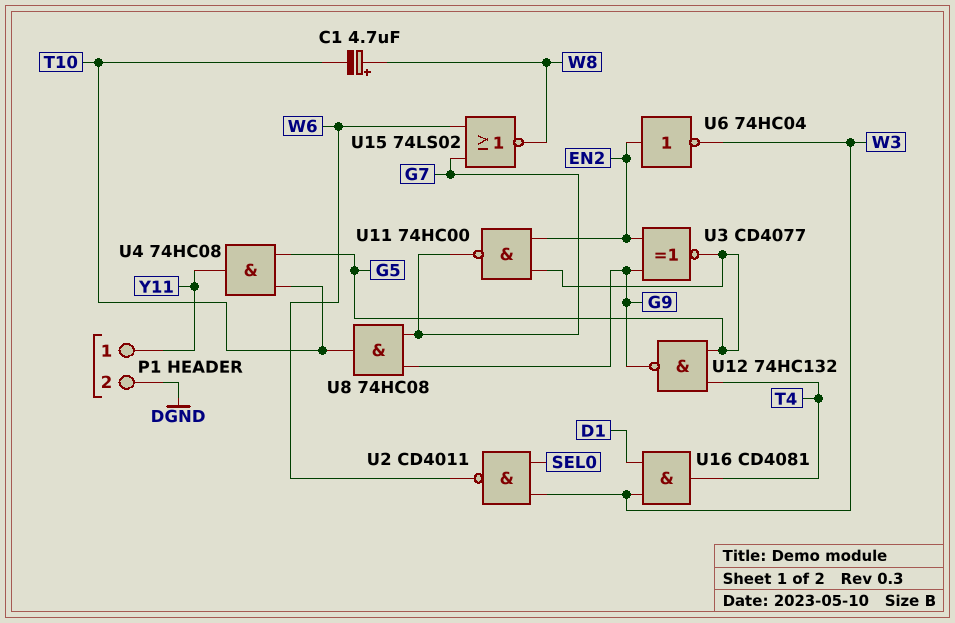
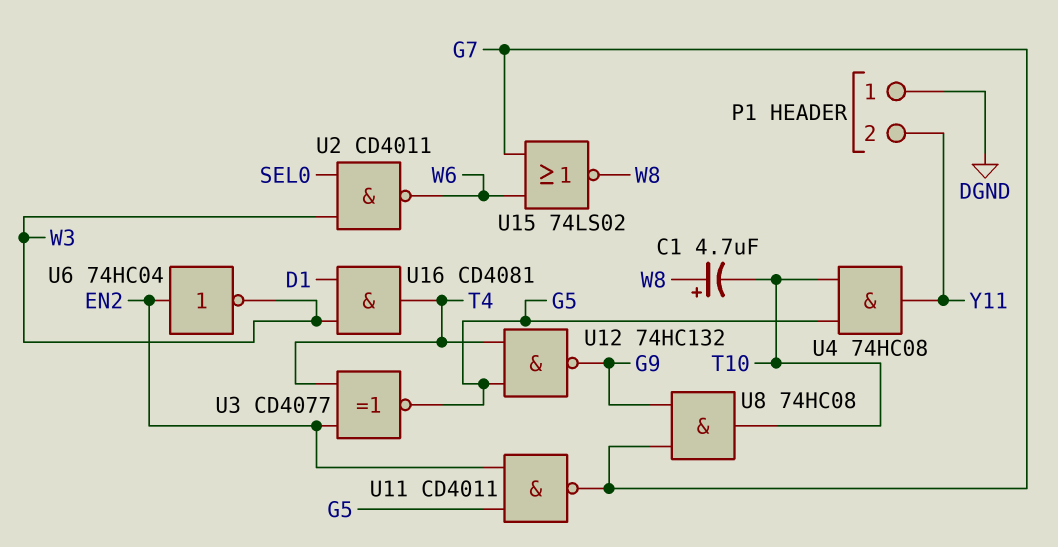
P1 pin 1: Y11 -> DGND
P1 pin 2: DGND -> Y11
U3: XNOR CD4077 (in EN2, in G9, out G5) -> XNOR CD4077 (in EN2, in T4, out G5)
U11: NAND 74HC00 (in EN2, in G5, out G7) -> NAND CD4011 (in EN2, in G5, out G7)

